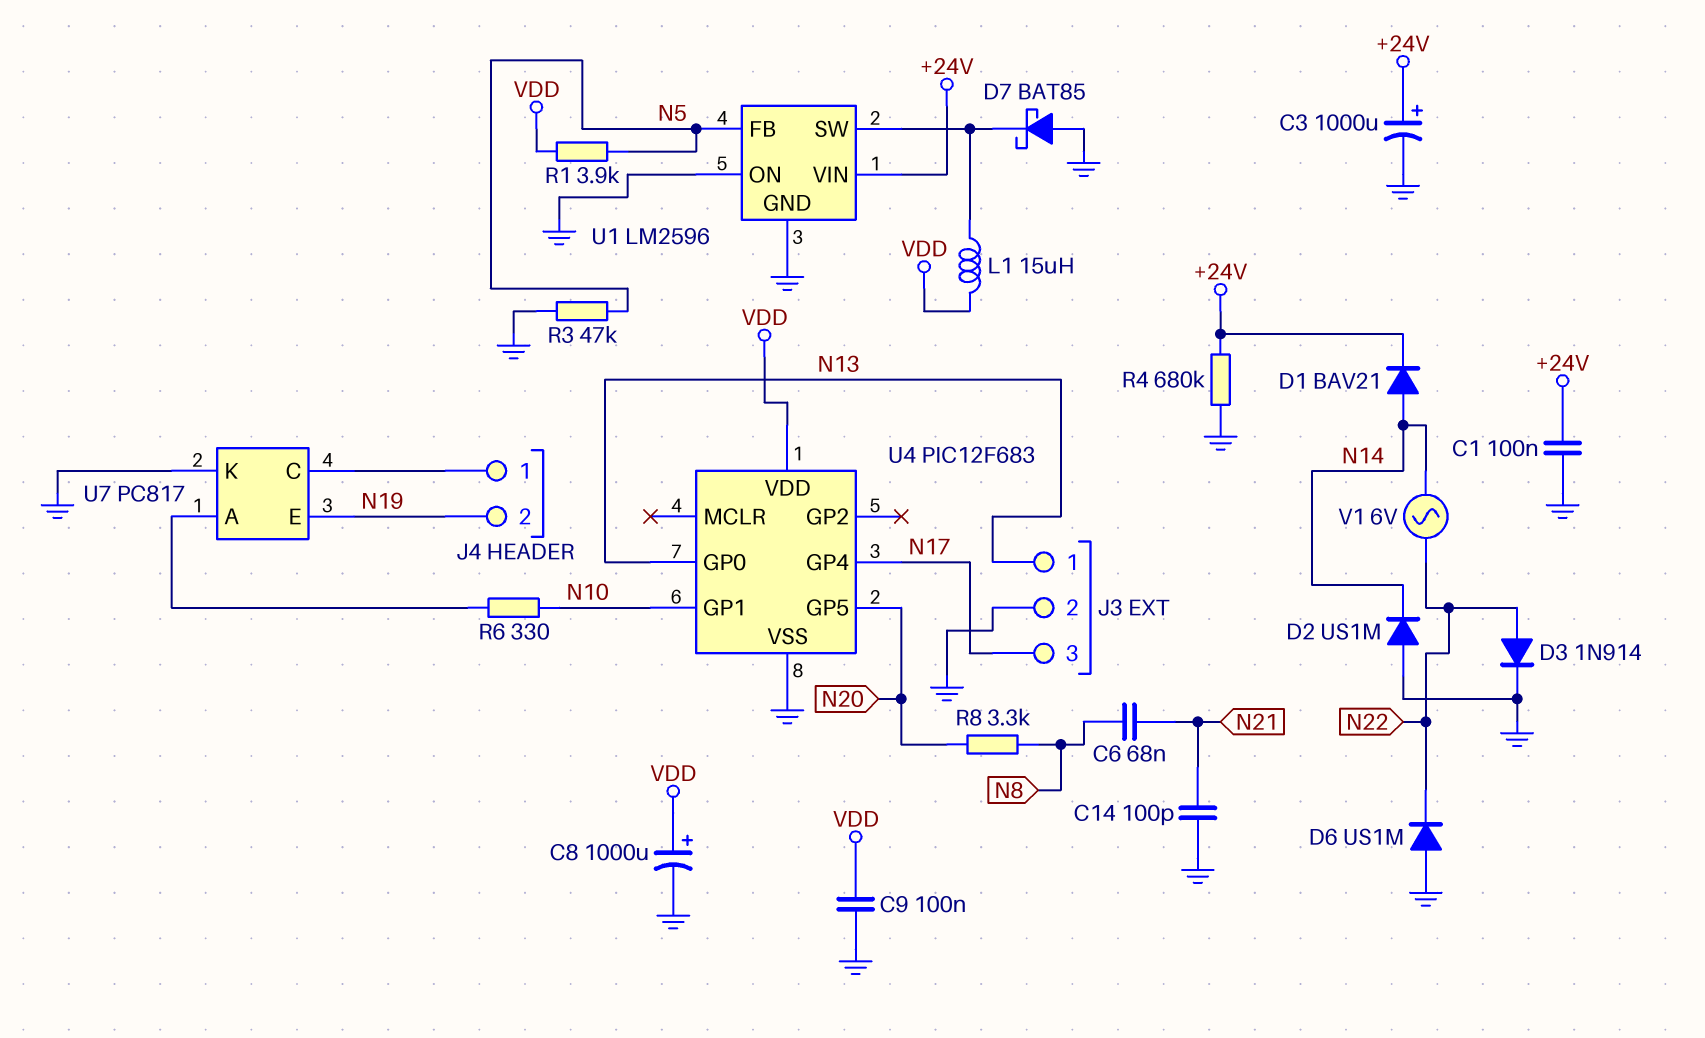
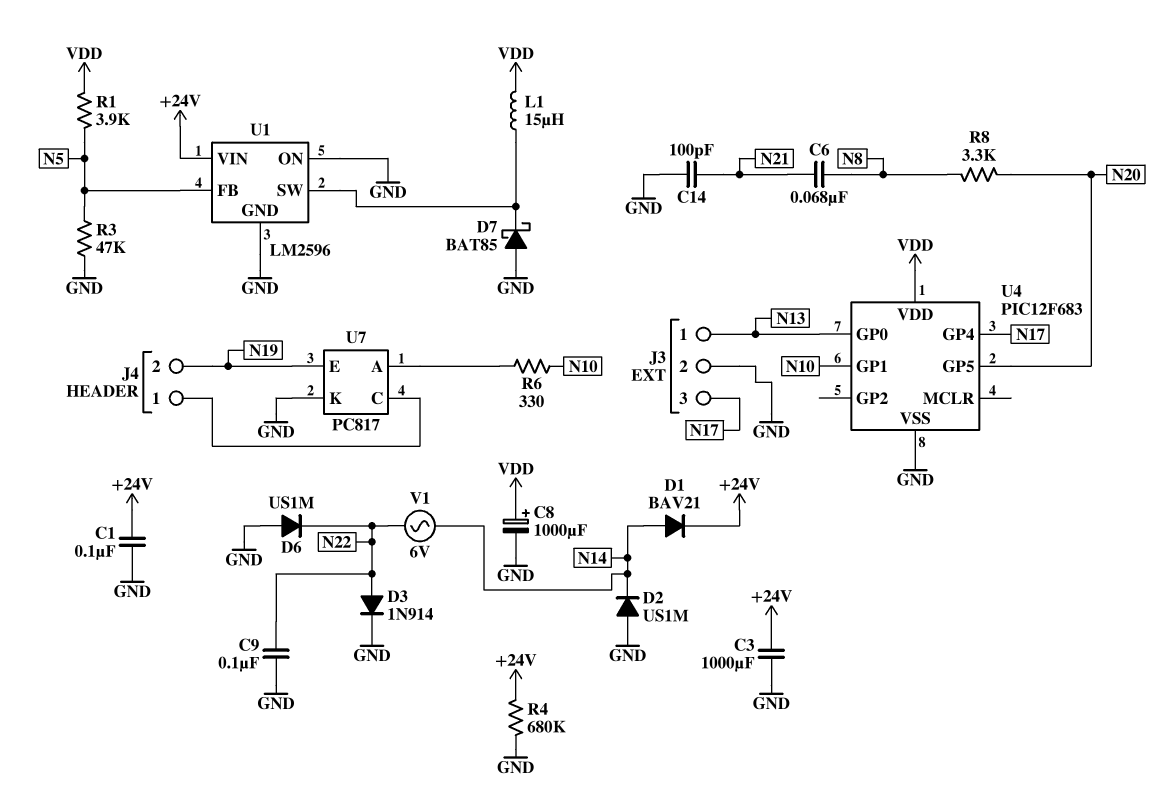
C3: 1000uF (plus +24V, minus GND) -> 1000uF (+24V, GND)
C9: 100nF (GND, VDD) -> 100nF (GND, N22)

